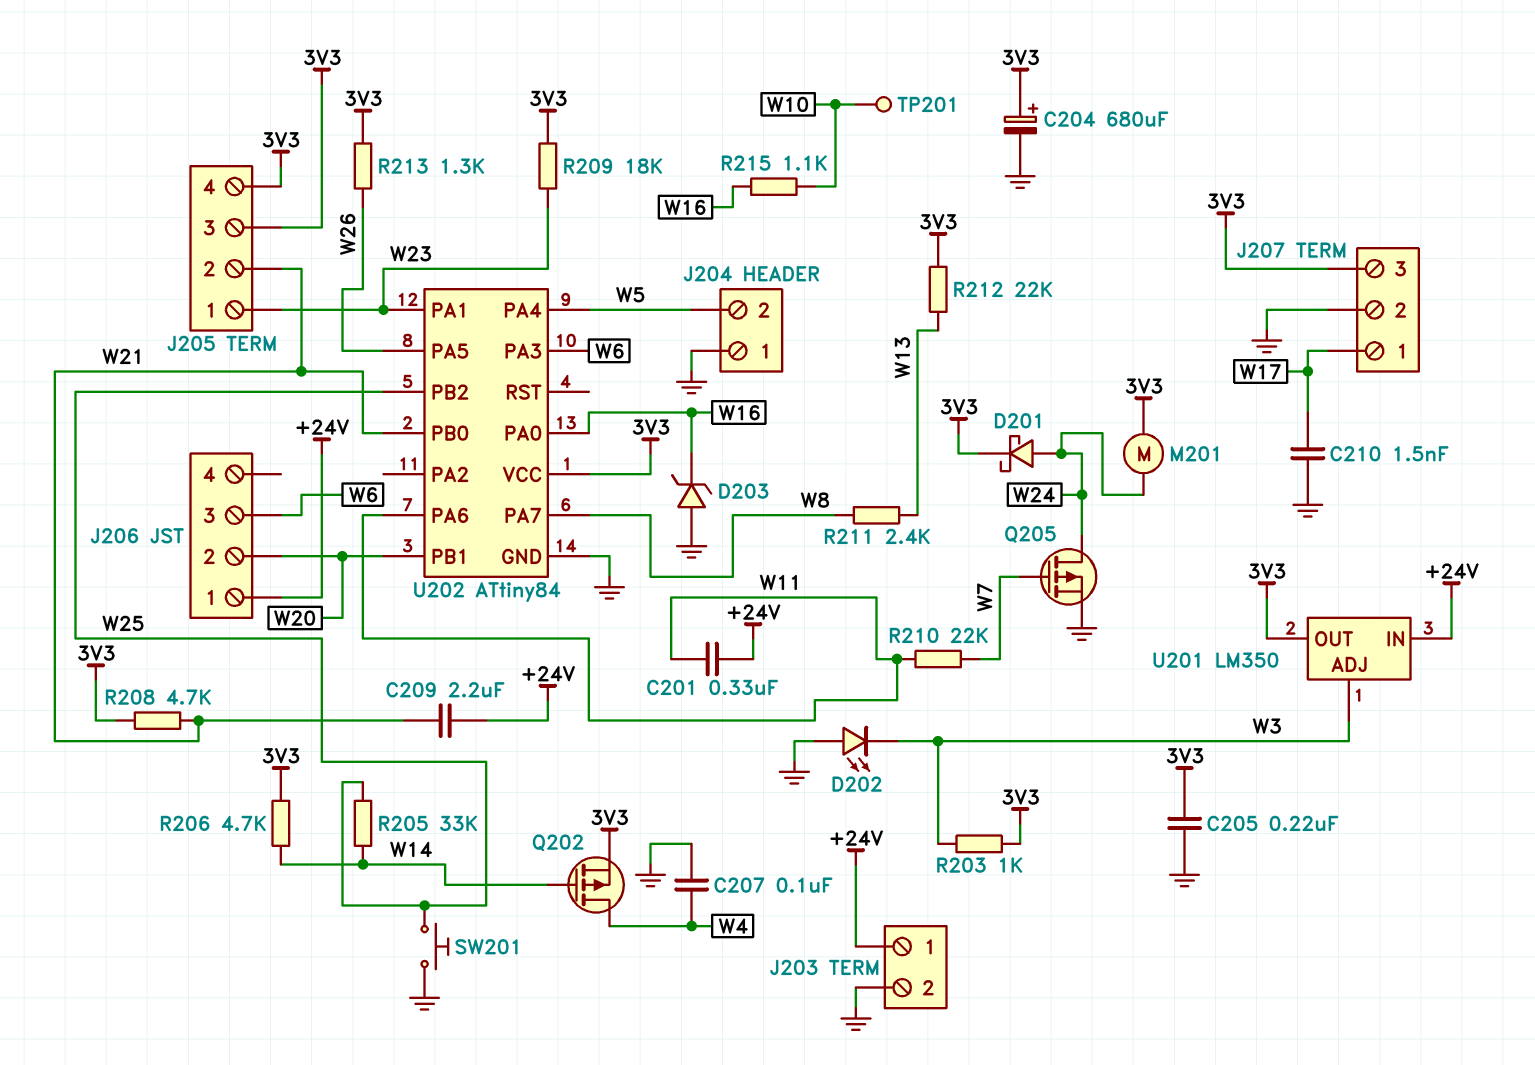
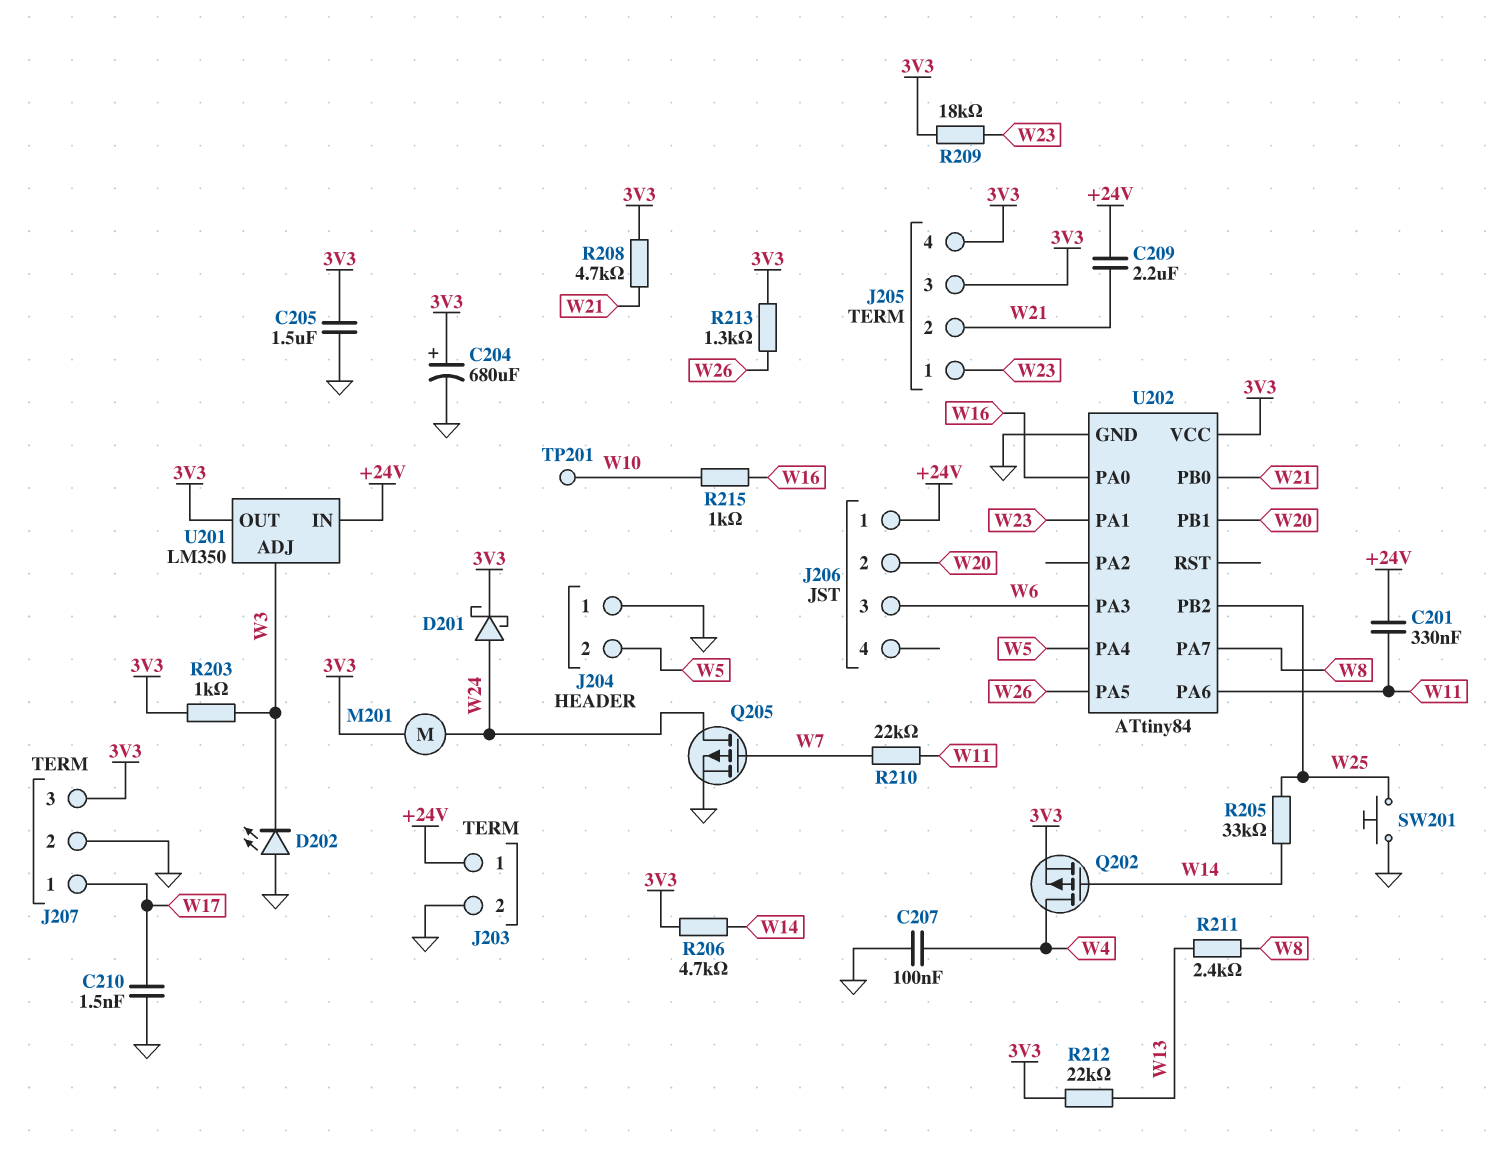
C205: 220nF (3V3, GND) -> 1.5uF (3V3, GND)
D203: zener (A GND, K W16) -> none
R215: 1.1k (W10, W16) -> 1k (W10, W16)

